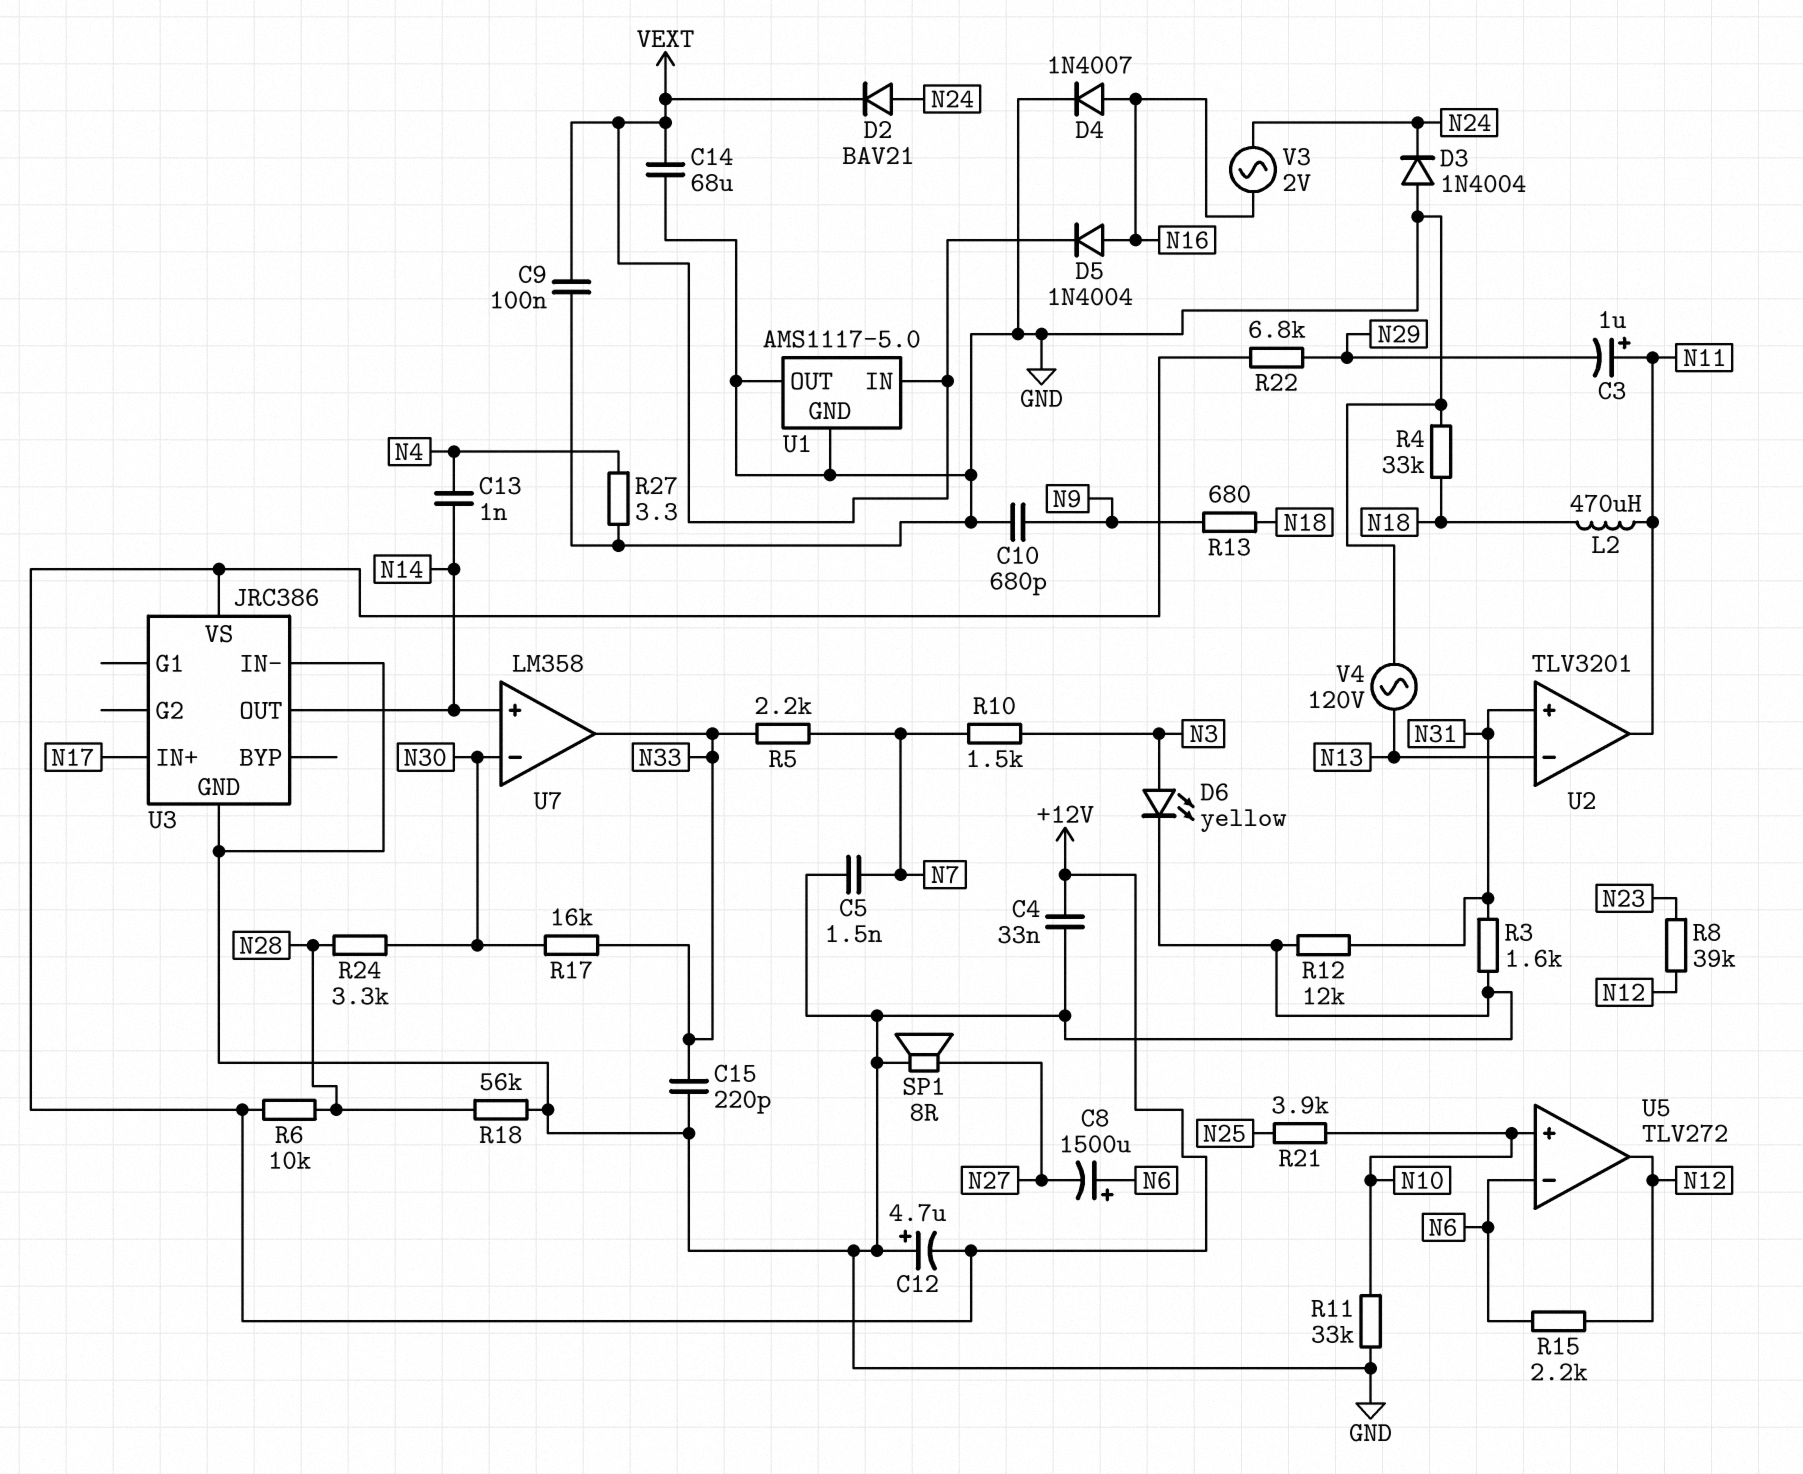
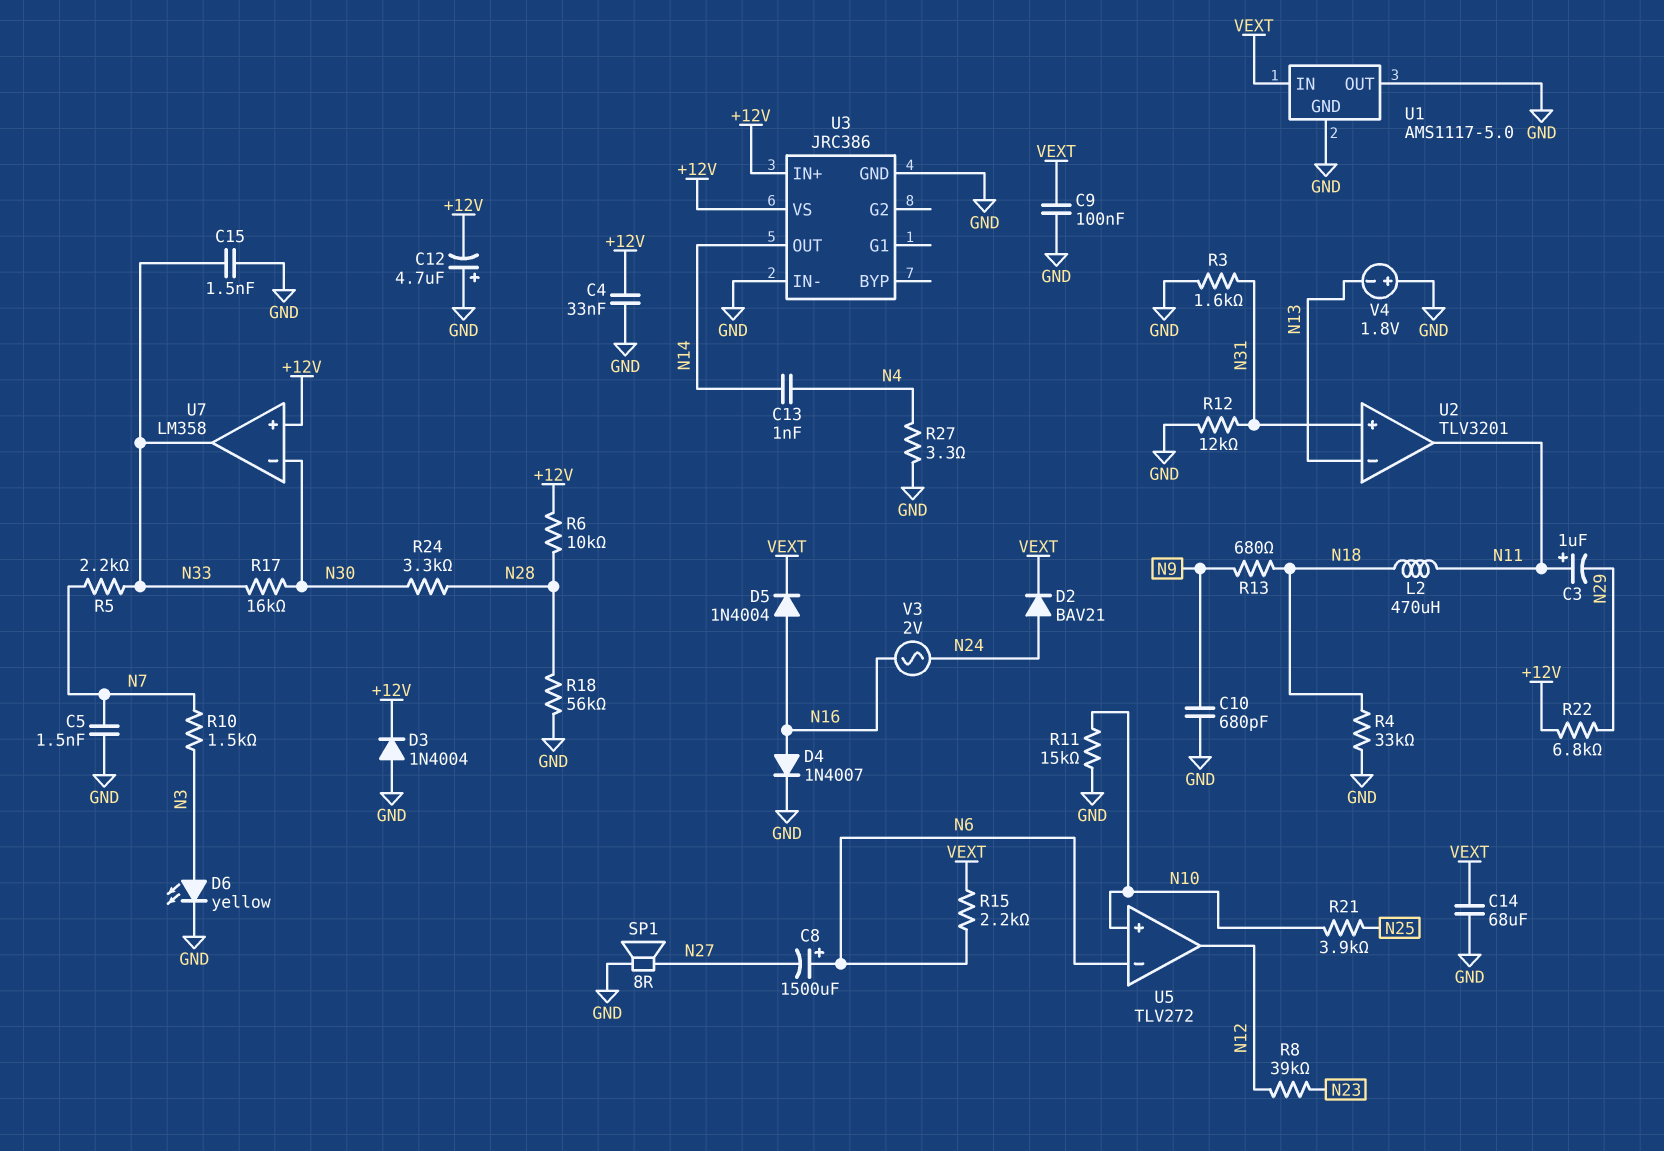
C15: 220pF (GND, N33) -> 1.5nF (GND, N33)
D3: diode 1N4004 (A GND, K N24) -> diode 1N4004 (A GND, K +12V)
R11: 33k (GND, N10) -> 15k (GND, N10)
R15: 2.2k (N6, N12) -> 2.2k (N6, VEXT)
U3 pin IN+: N17 -> +12V
U7 pin in+: N14 -> +12V
V4: AC 120V (GND, N13) -> 1.8V (plus GND, minus N13)

